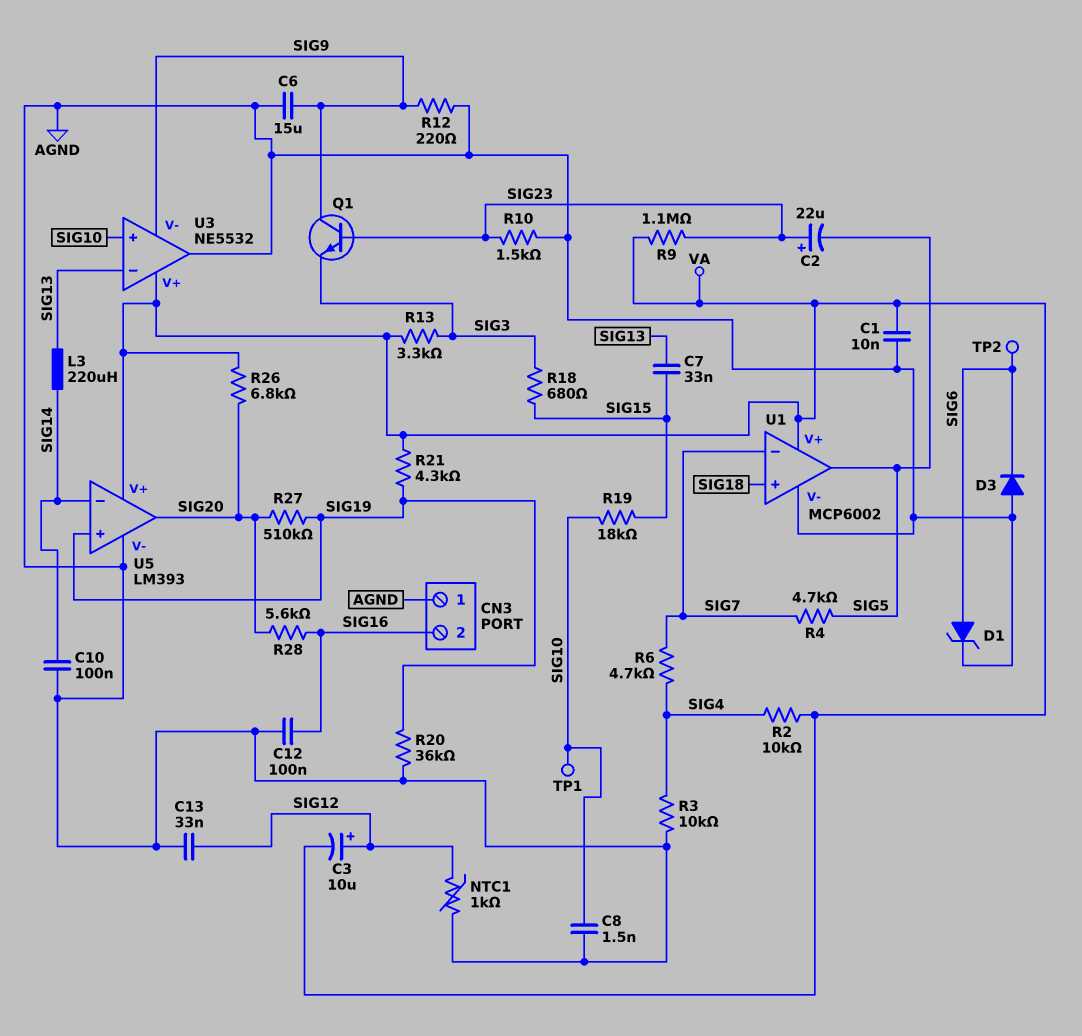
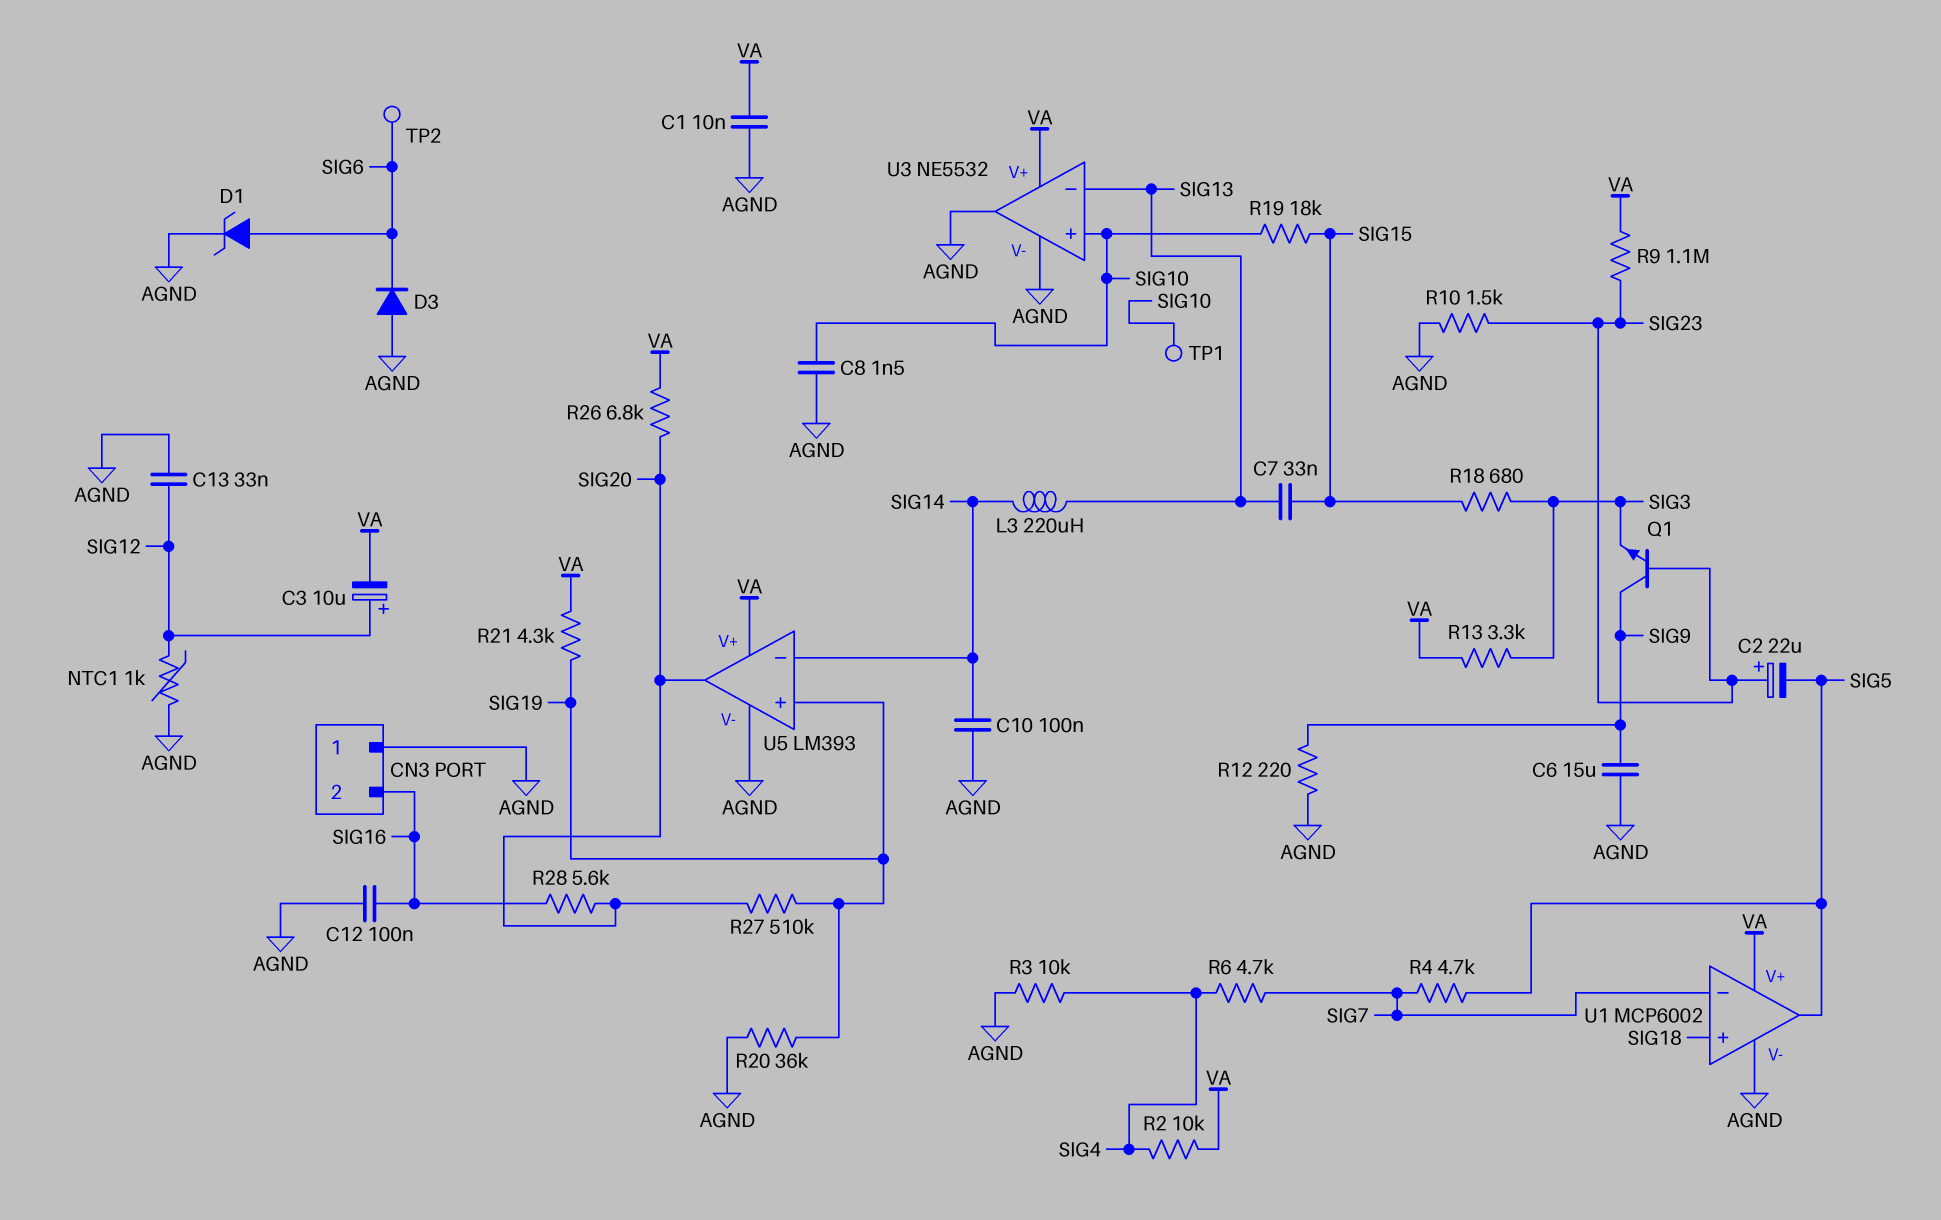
U3 pin V-: SIG9 -> AGND

